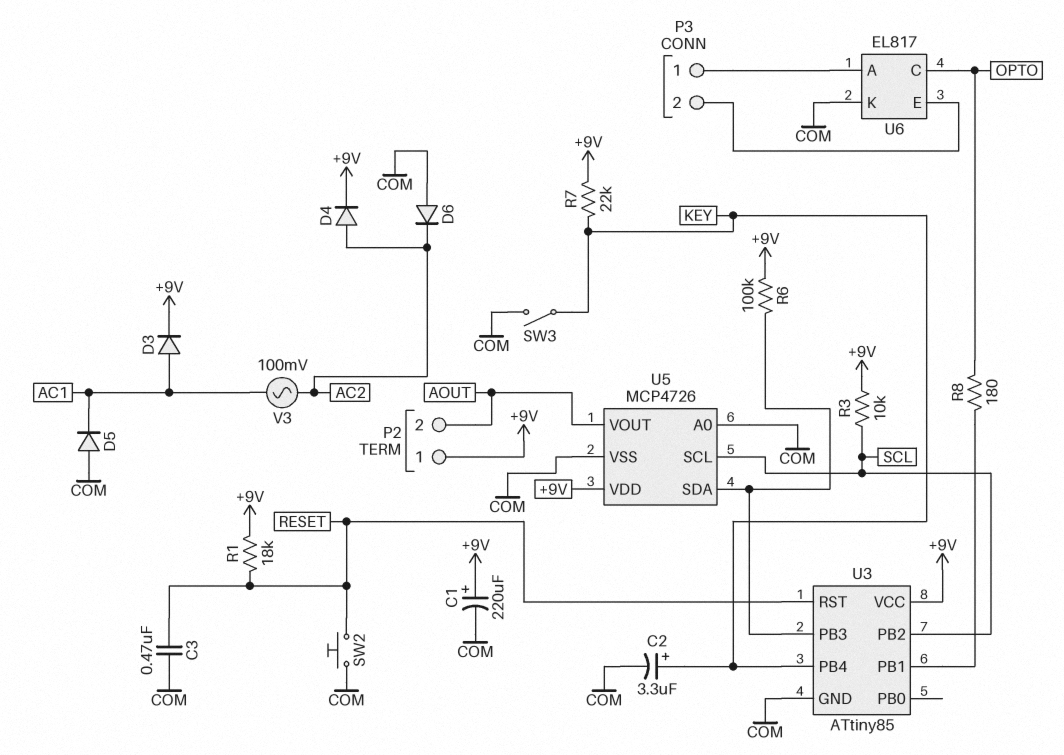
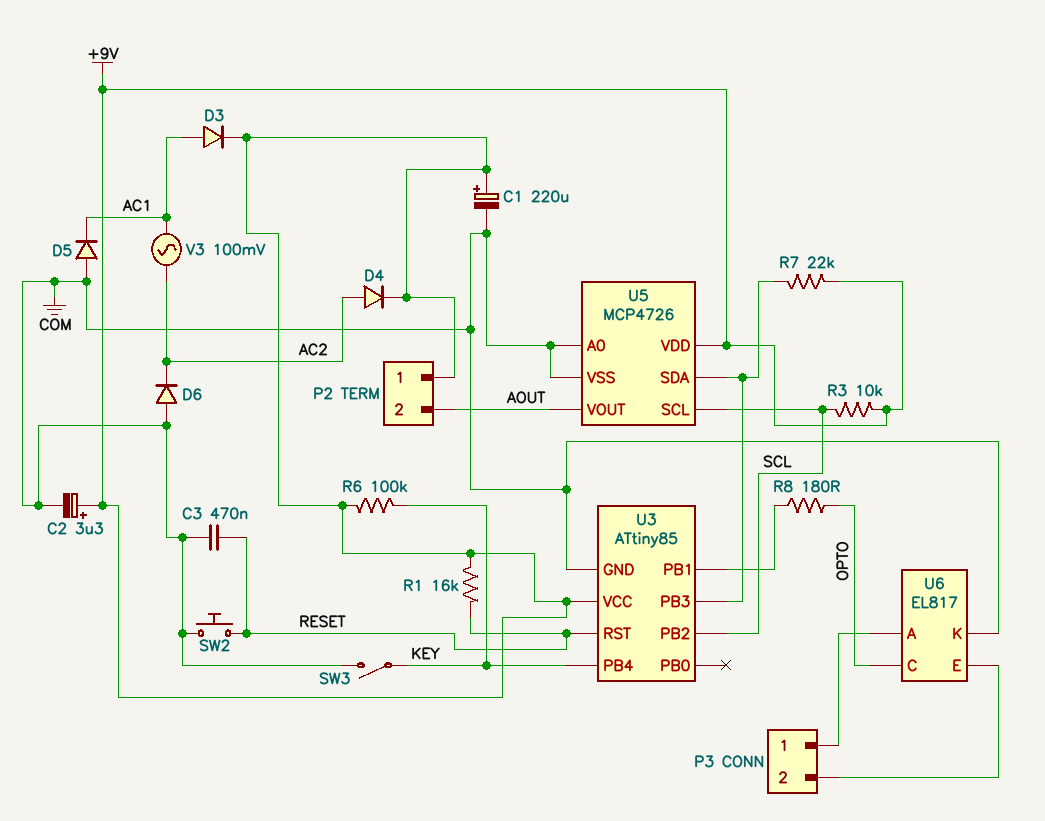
C2: 3.3uF (plus KEY, minus COM) -> 3.3uF (plus +9V, minus COM)
R1: 18k (+9V, RESET) -> 16k (+9V, RESET)
R6: 100k (+9V, U3/PB3) -> 100k (+9V, KEY)
R7: 22k (+9V, KEY) -> 22k (+9V, U3/PB3)

